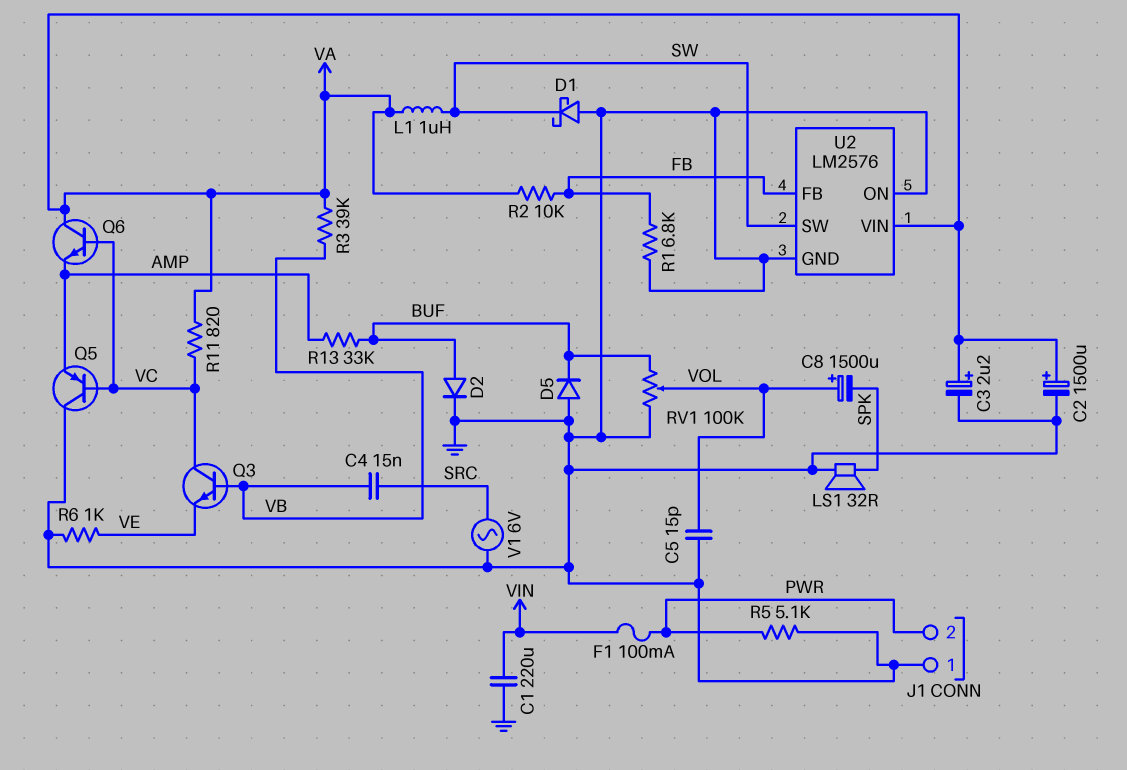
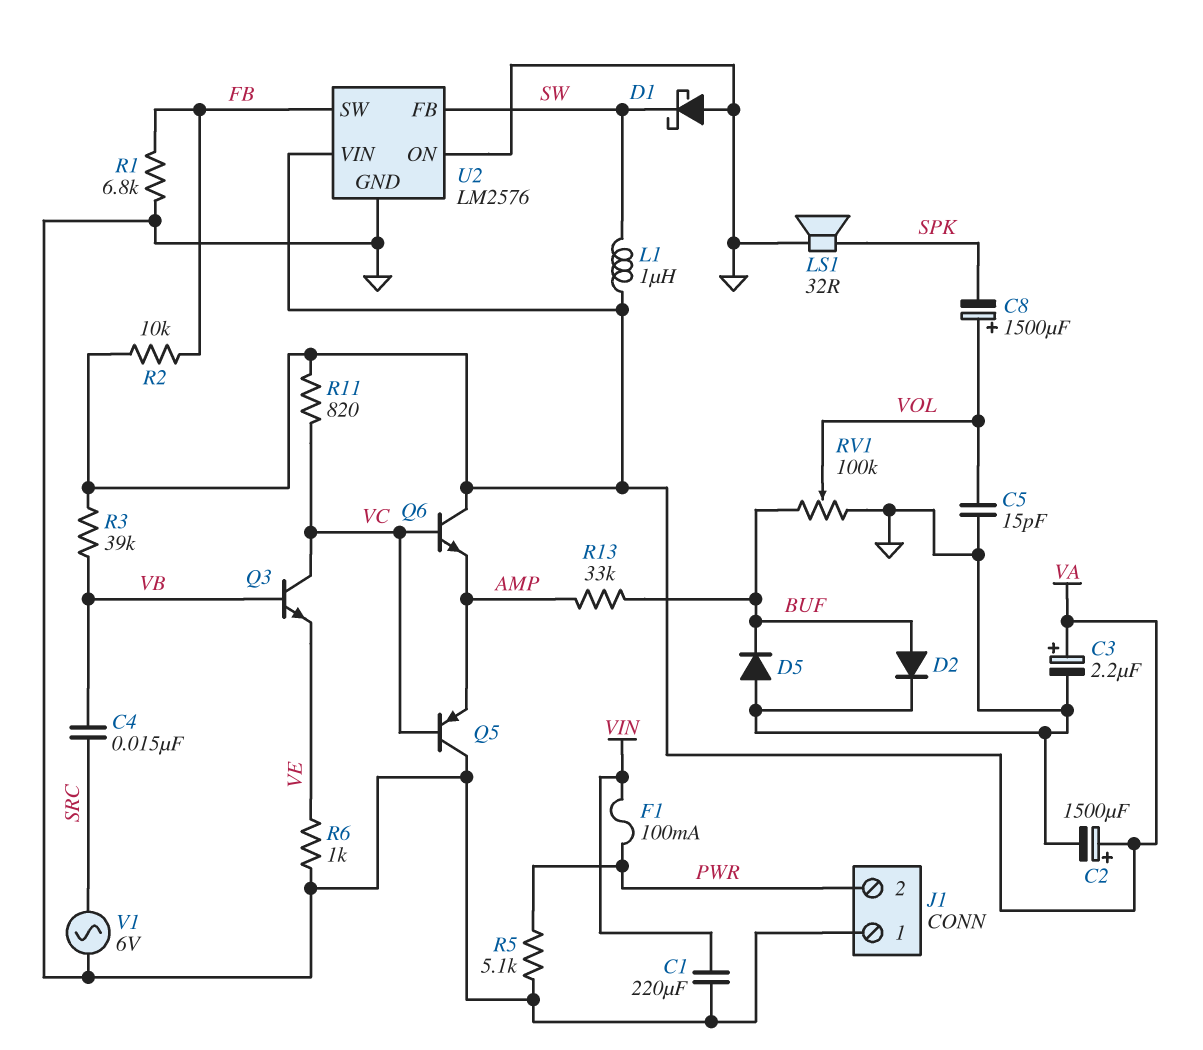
U2 pin FB: FB -> SW
U2 pin SW: SW -> FB

